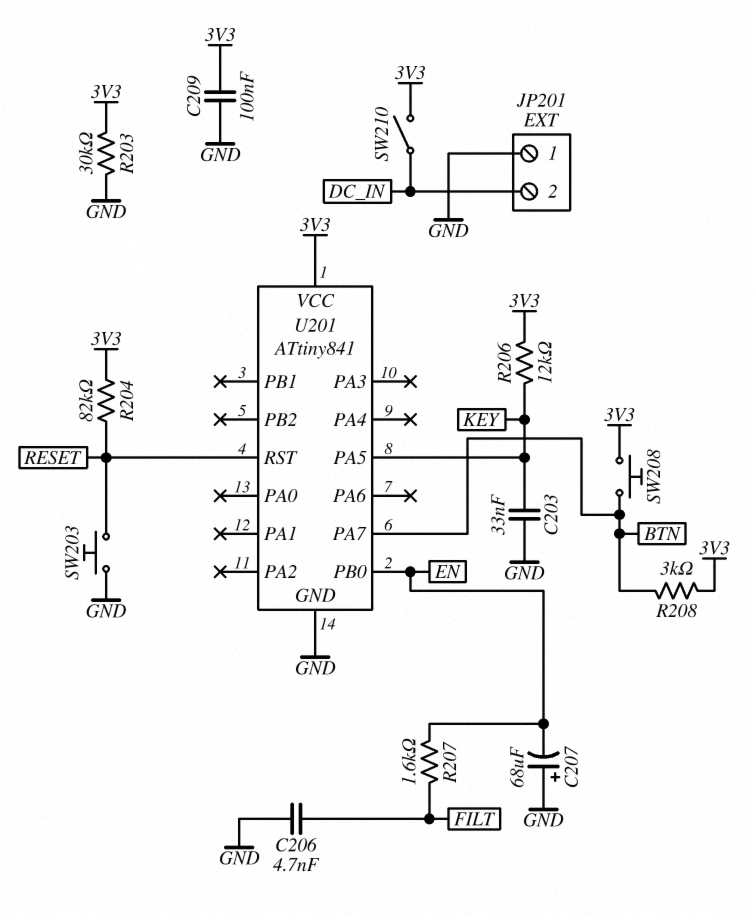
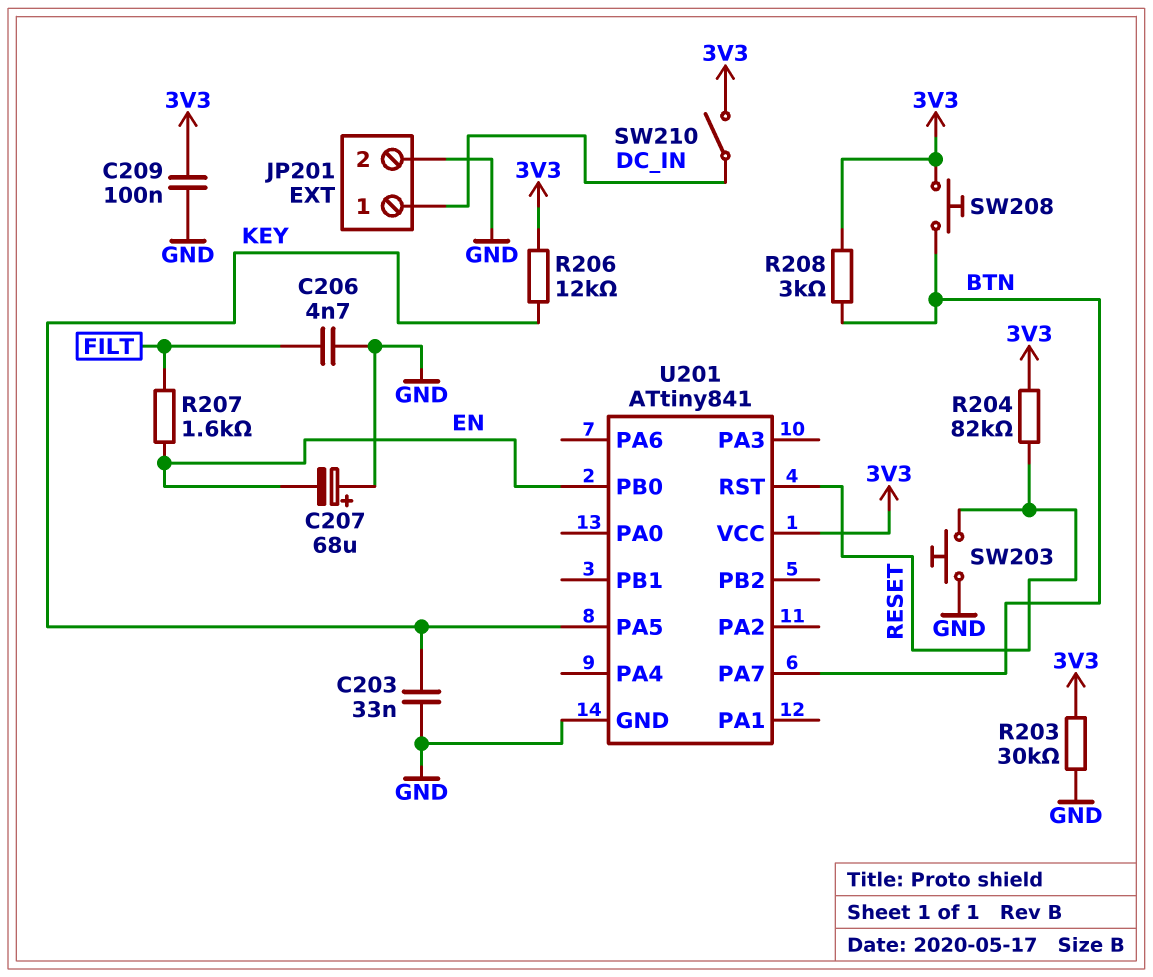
JP201 pin 1: GND -> DC_IN
JP201 pin 2: DC_IN -> GND

